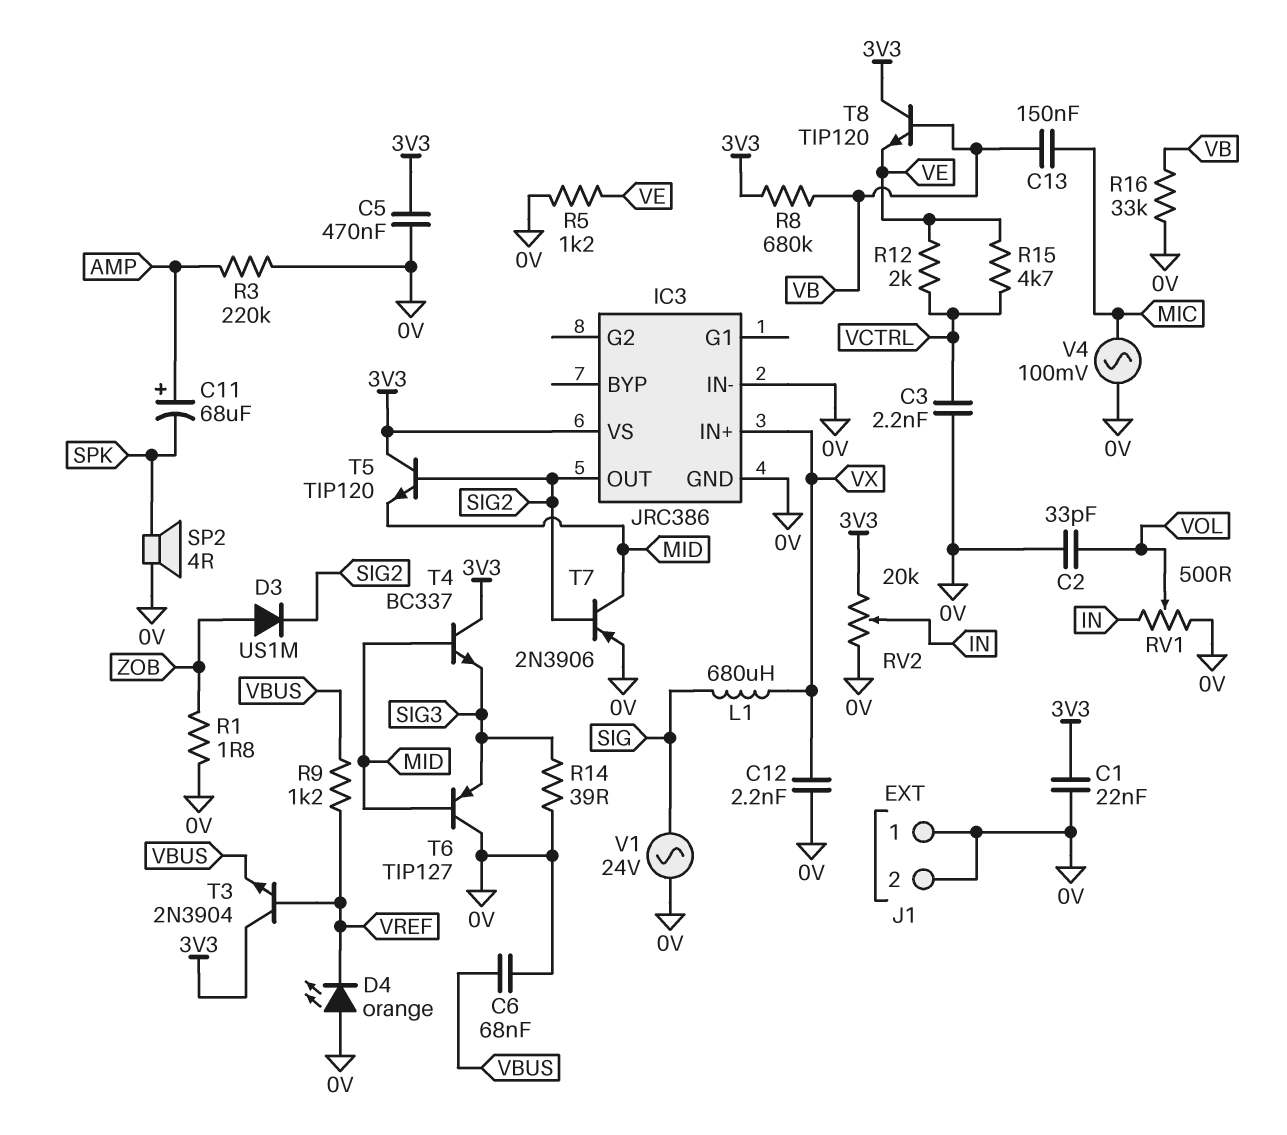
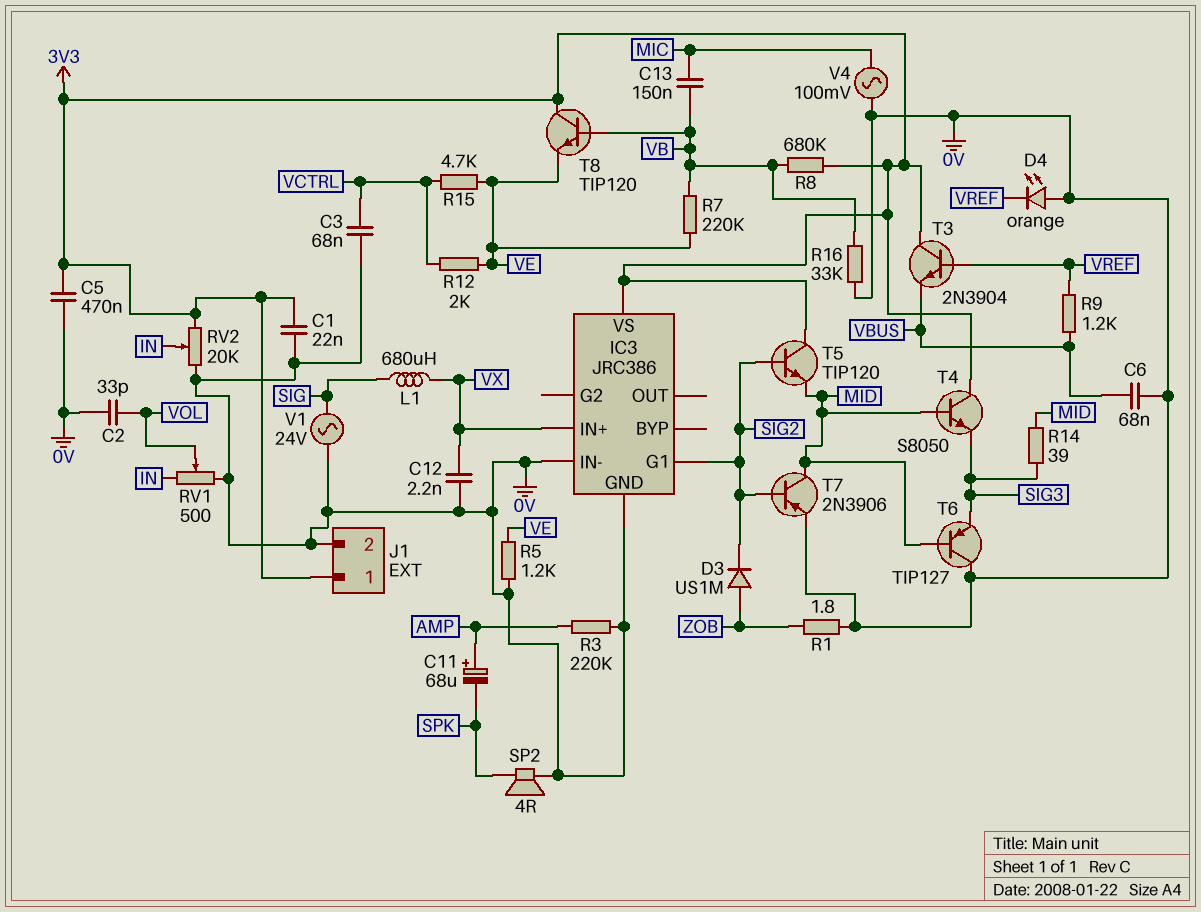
C3: 2.2nF (0V, VCTRL) -> 68nF (0V, VCTRL)
IC3 pin G1: none -> SIG2
IC3 pin OUT: SIG2 -> none
J1 pin 1: 0V -> 3V3
R7: none -> 220k (VB, VE)
R14: 39 (0V, SIG3) -> 39 (MID, SIG3)
T4: NPN BC337 (B MID, C 3V3, E SIG3) -> NPN S8050 (B MID, C 3V3, E SIG3)

